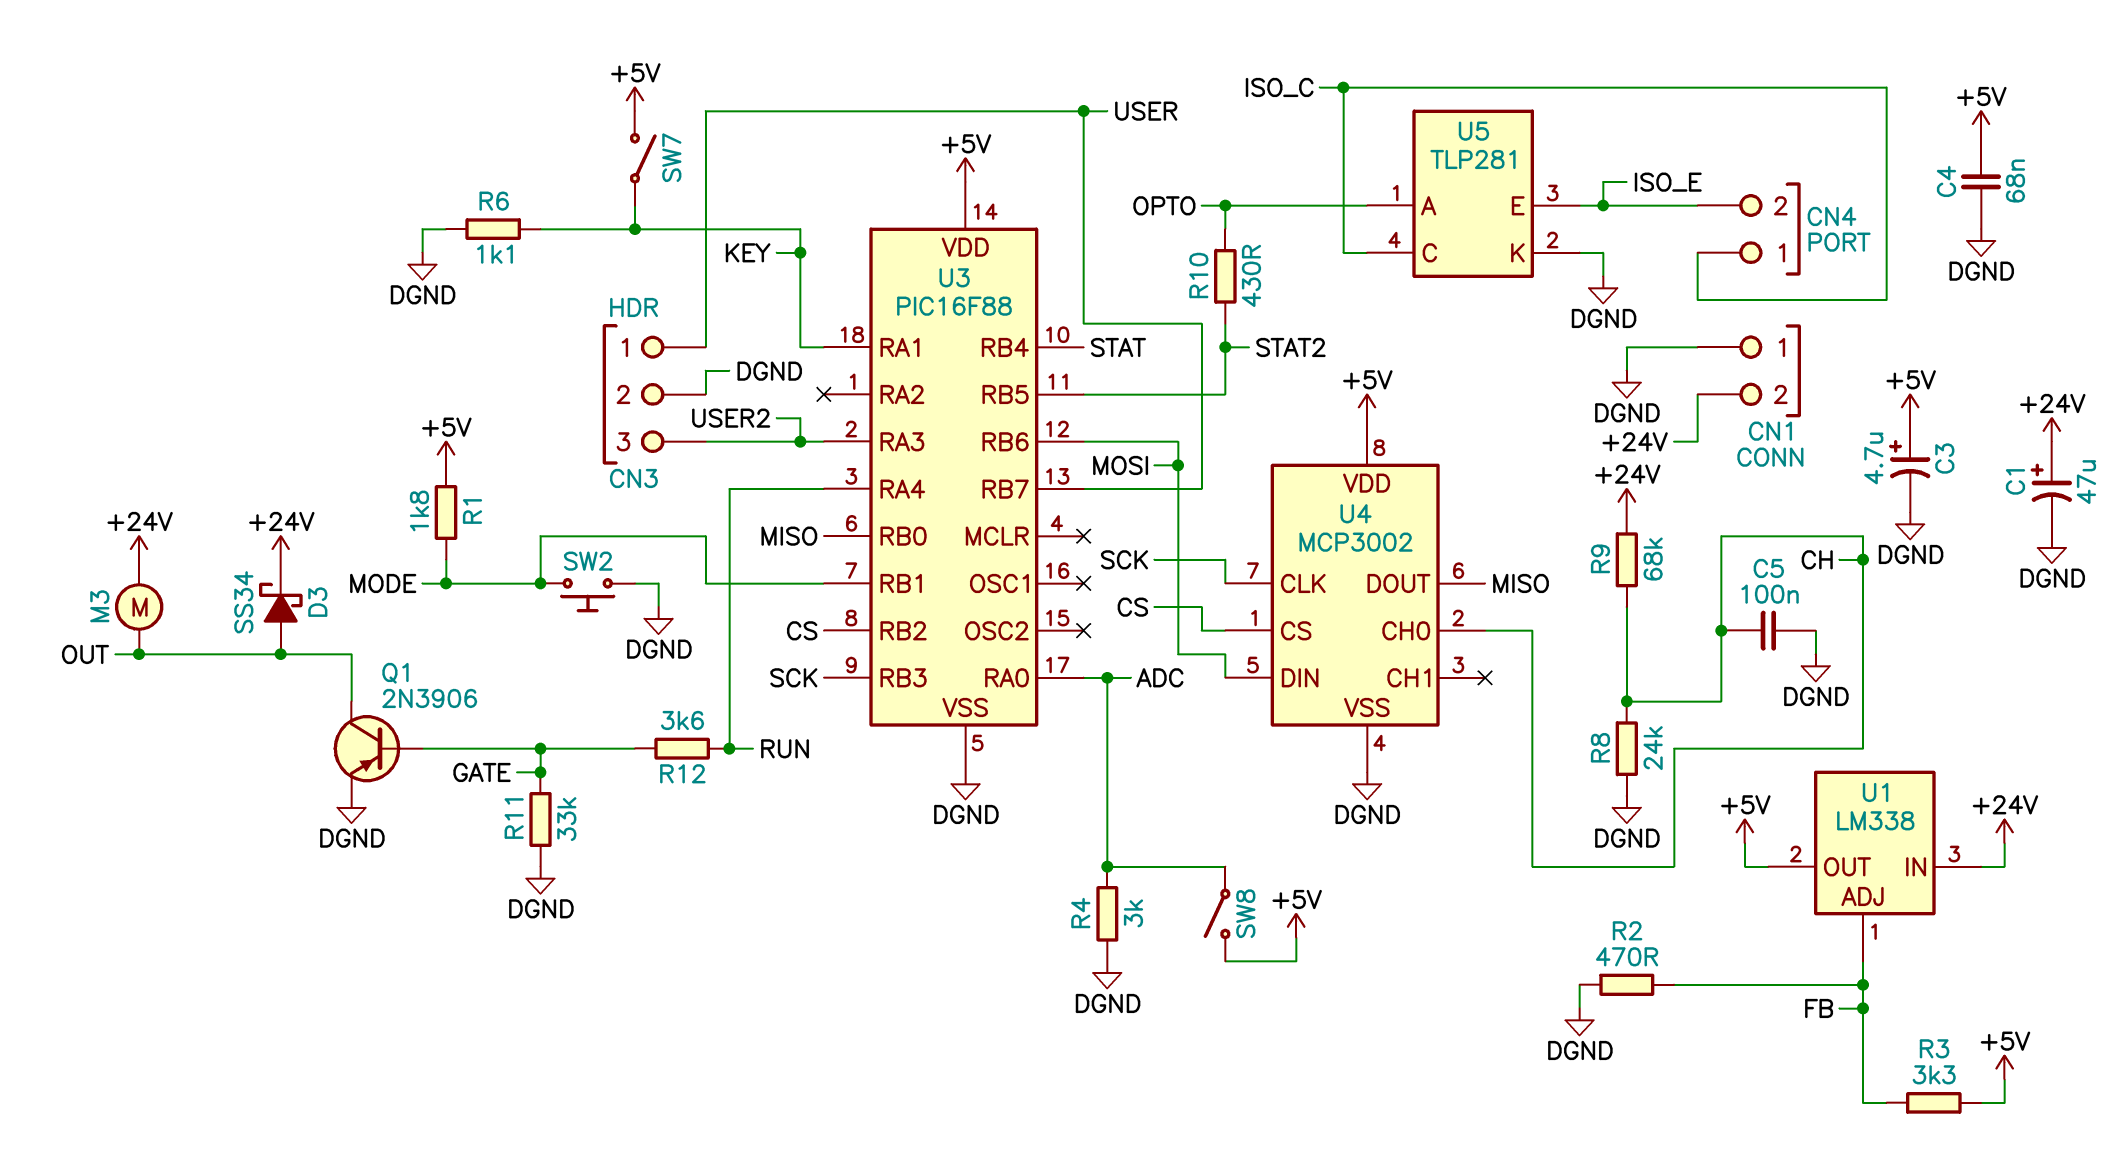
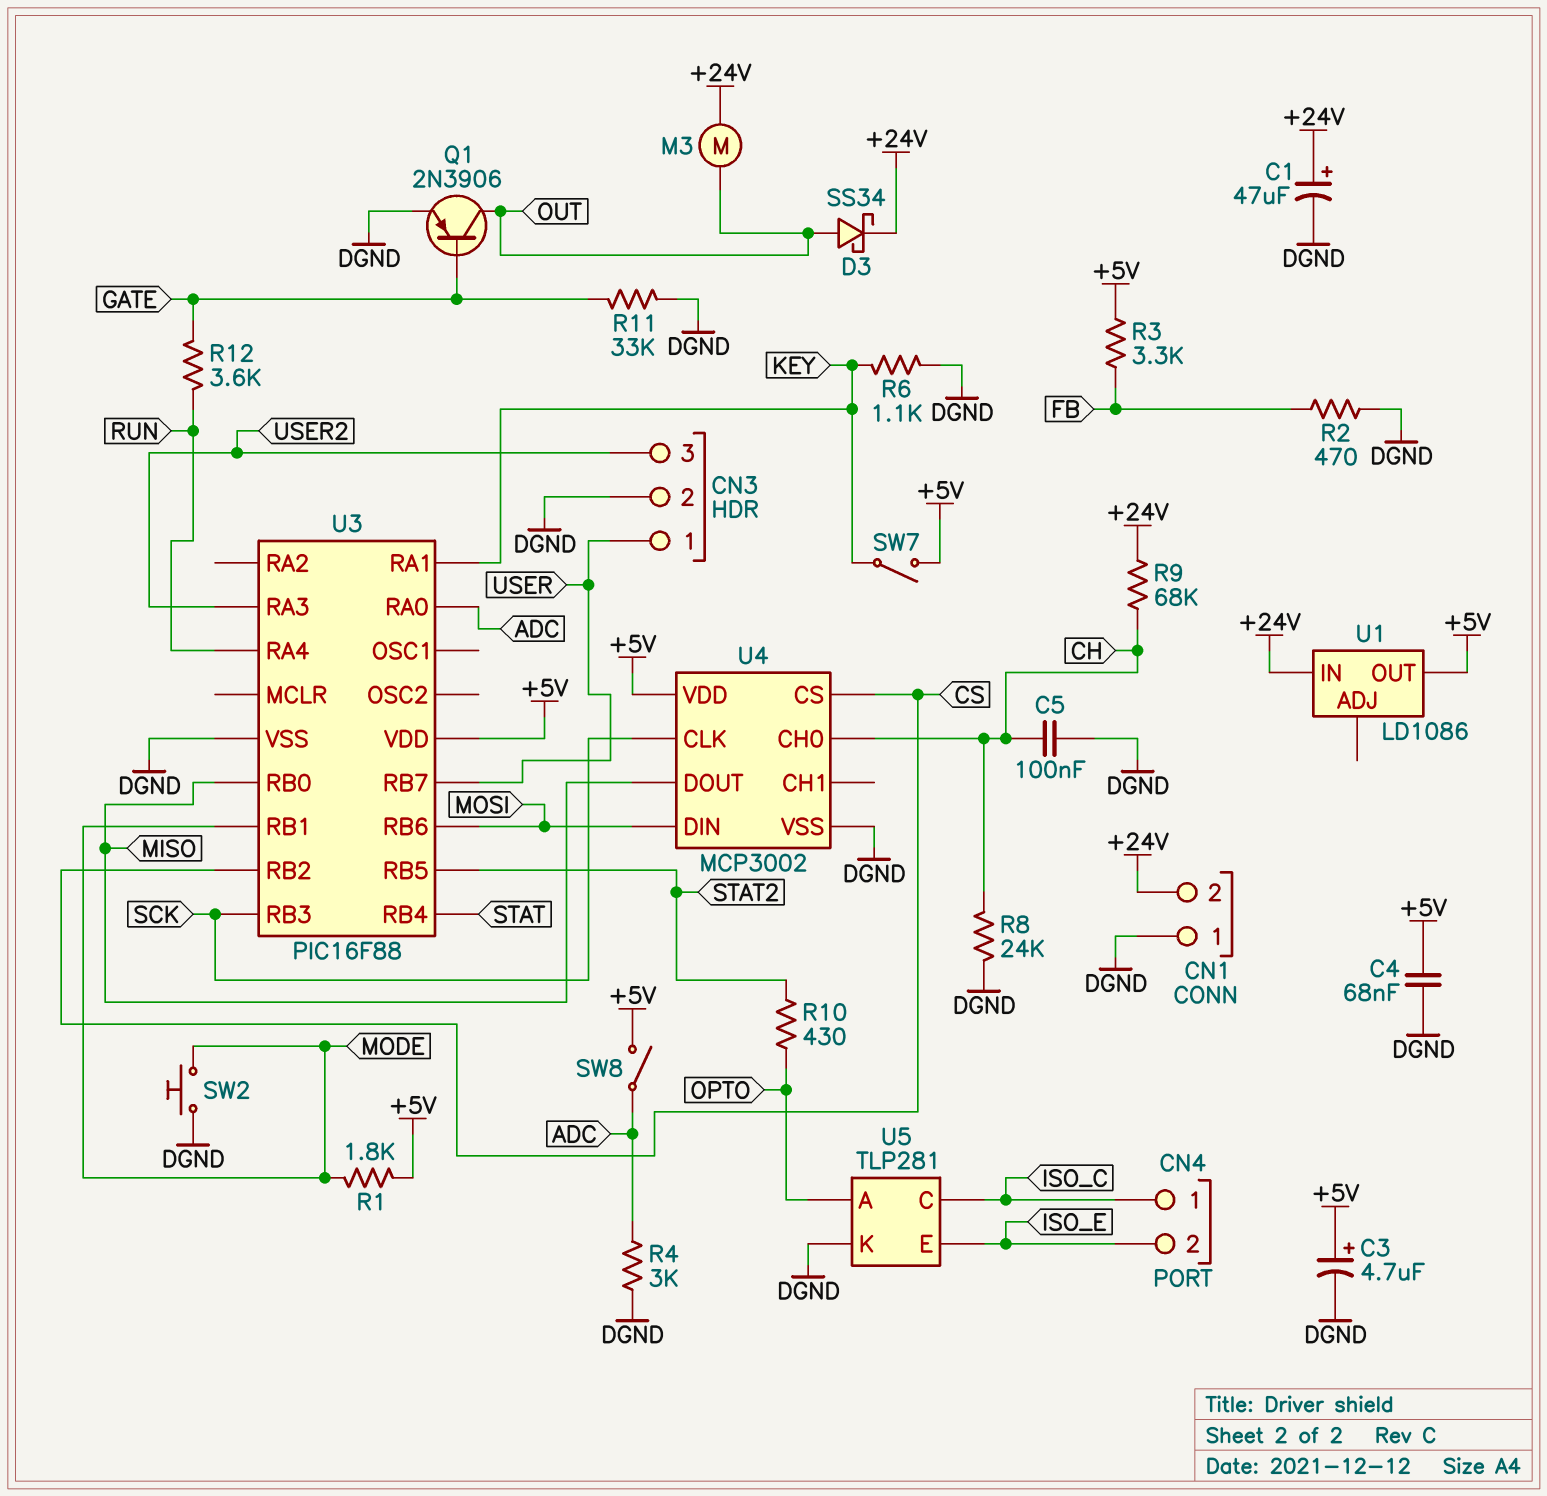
U1: LM338 -> LD1086
U1 pin ADJ: FB -> none

